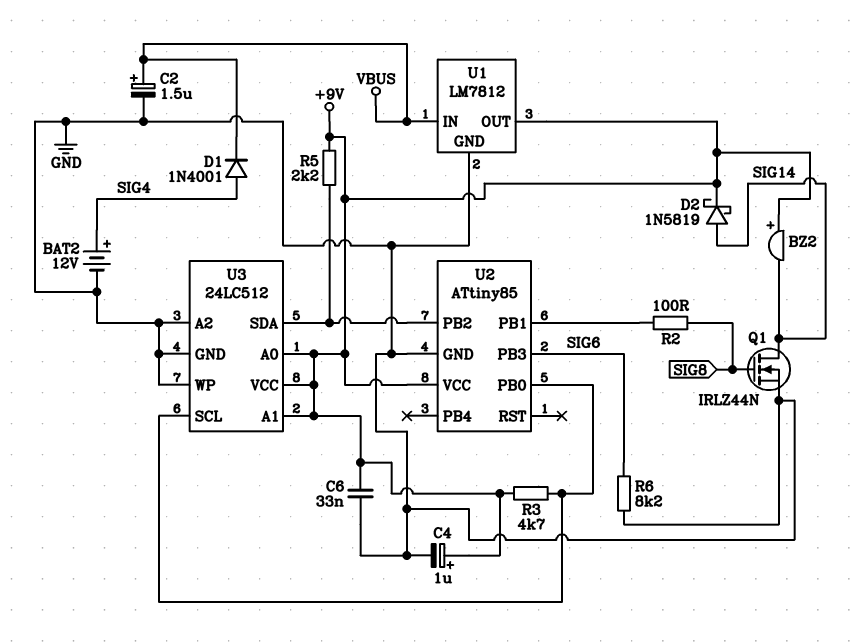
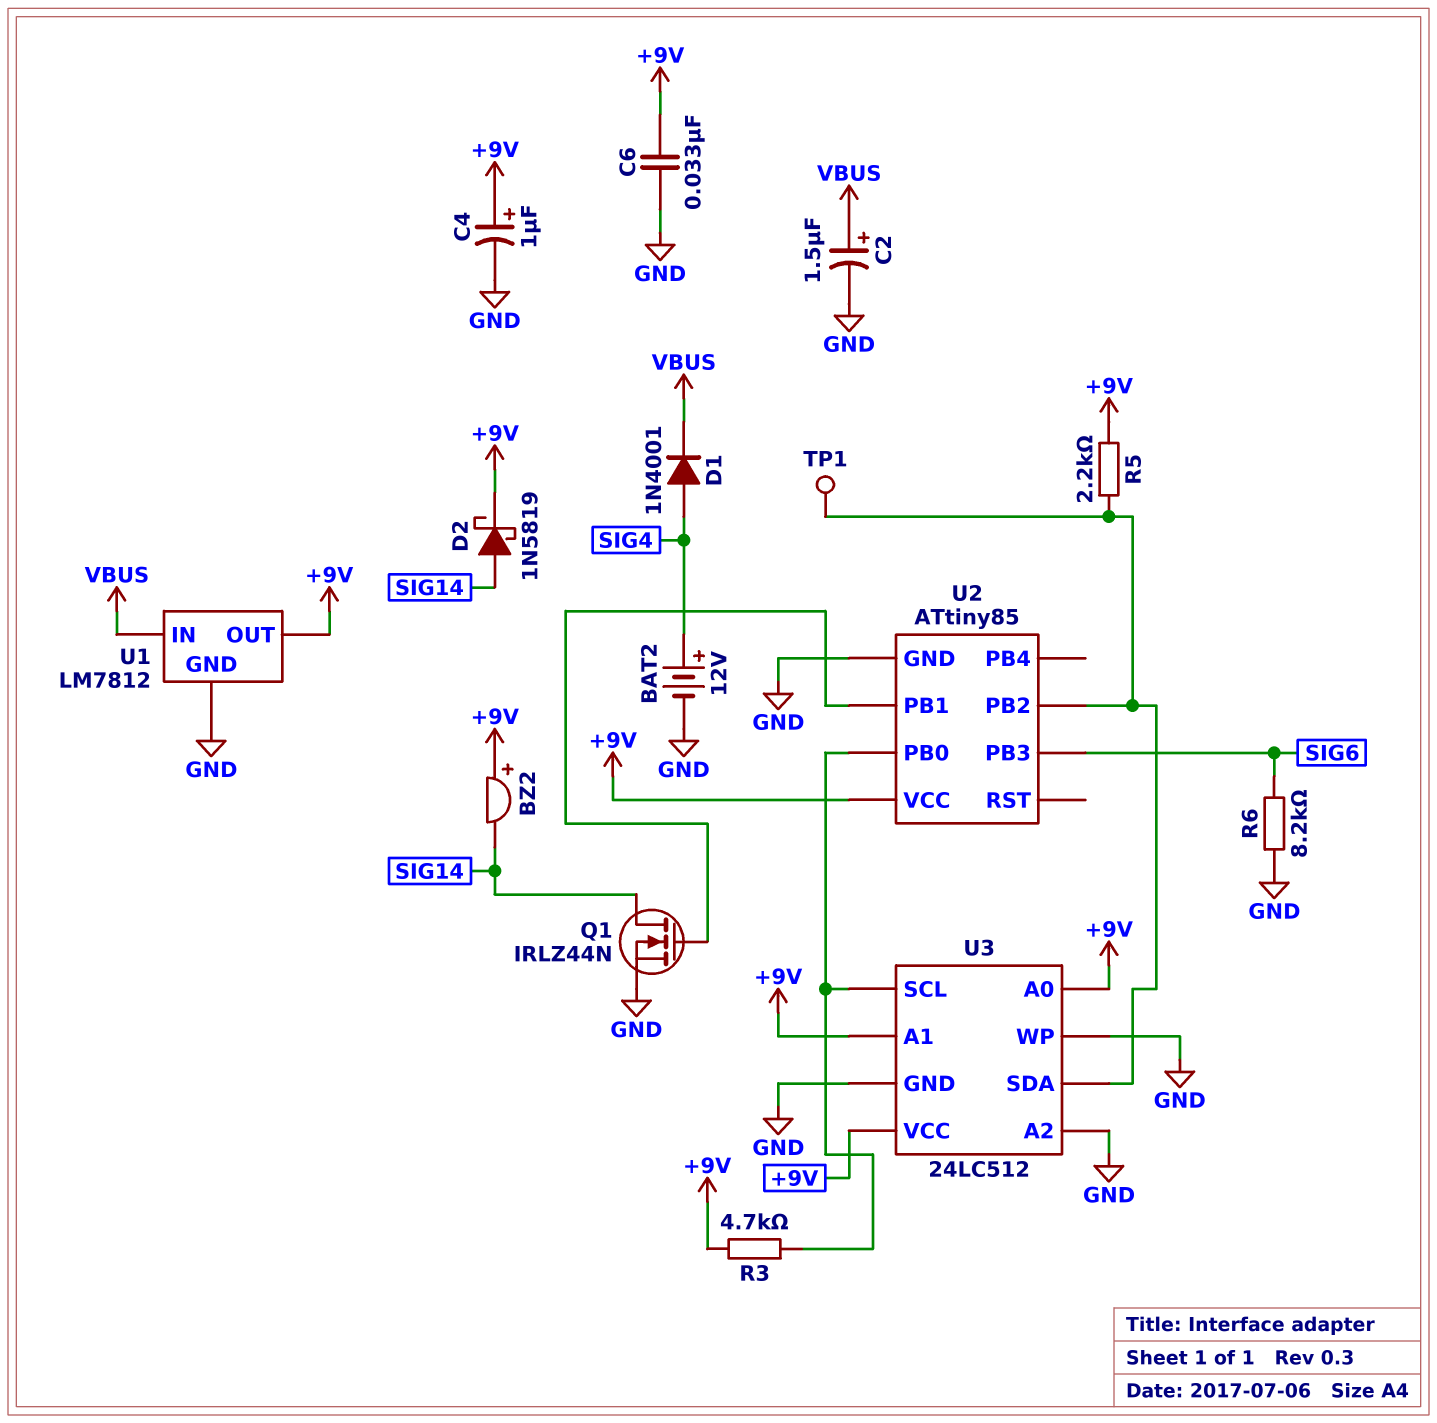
Q1: NMOS IRLZ44N (G SIG8, D SIG14, S GND) -> NMOS IRLZ44N (G U2/PB1, D SIG14, S GND)
R2: 100 (SIG8, U2/PB1) -> none
TP1: none -> test point (U2/PB2)

